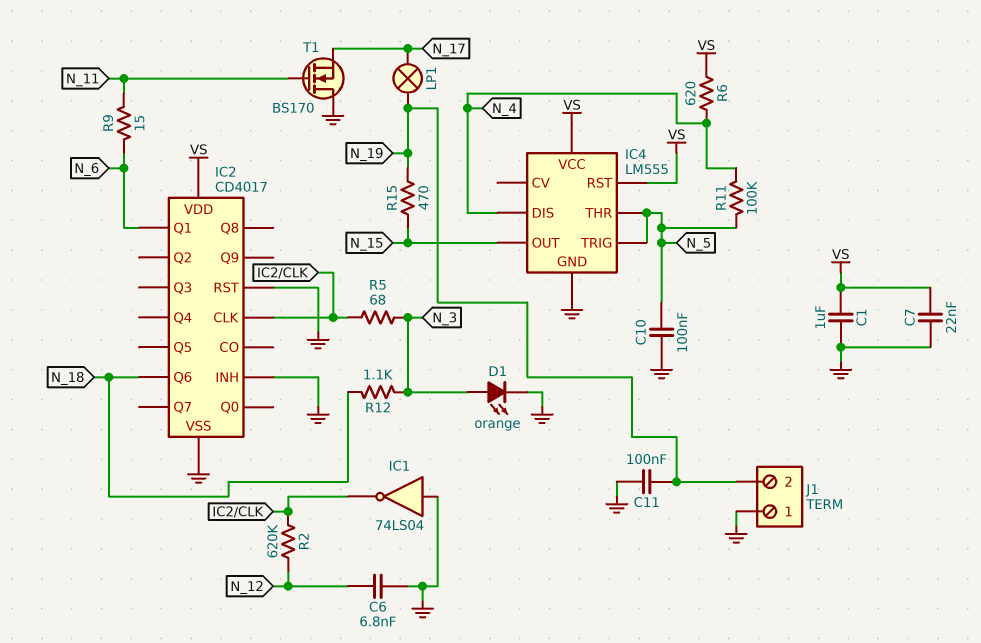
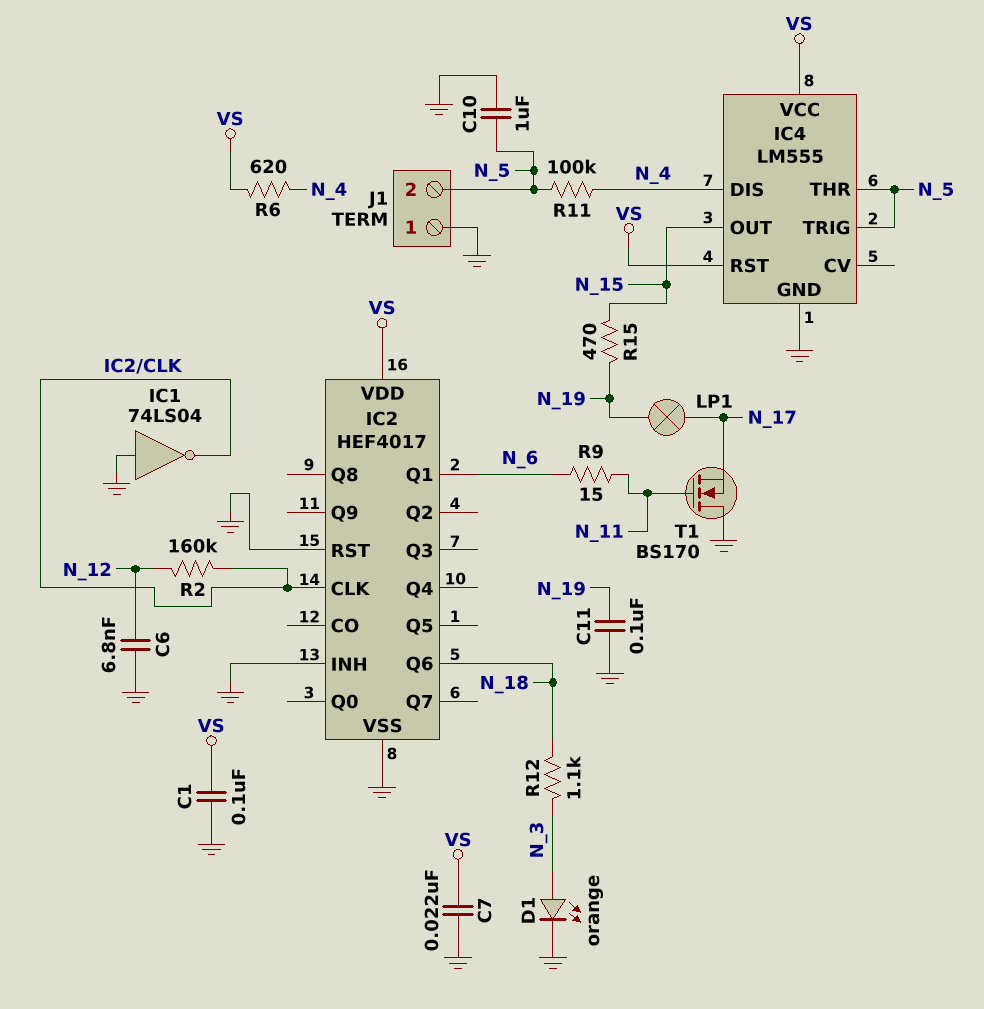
C1: 1uF (GND, VS) -> 100nF (GND, VS)
C10: 100nF (GND, N_5) -> 1uF (GND, N_5)
IC2: CD4017 -> HEF4017
J1 pin 2: N_19 -> N_5
R2: 620k (IC2/CLK, N_12) -> 160k (IC2/CLK, N_12)
R5: 68 (IC2/CLK, N_3) -> none

